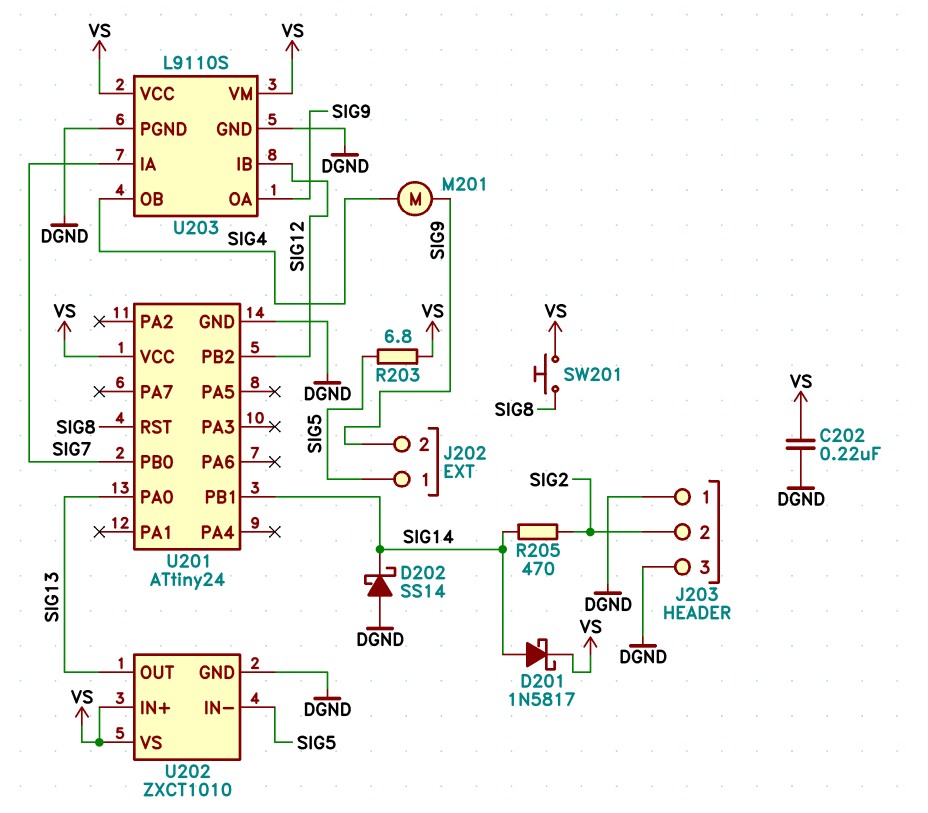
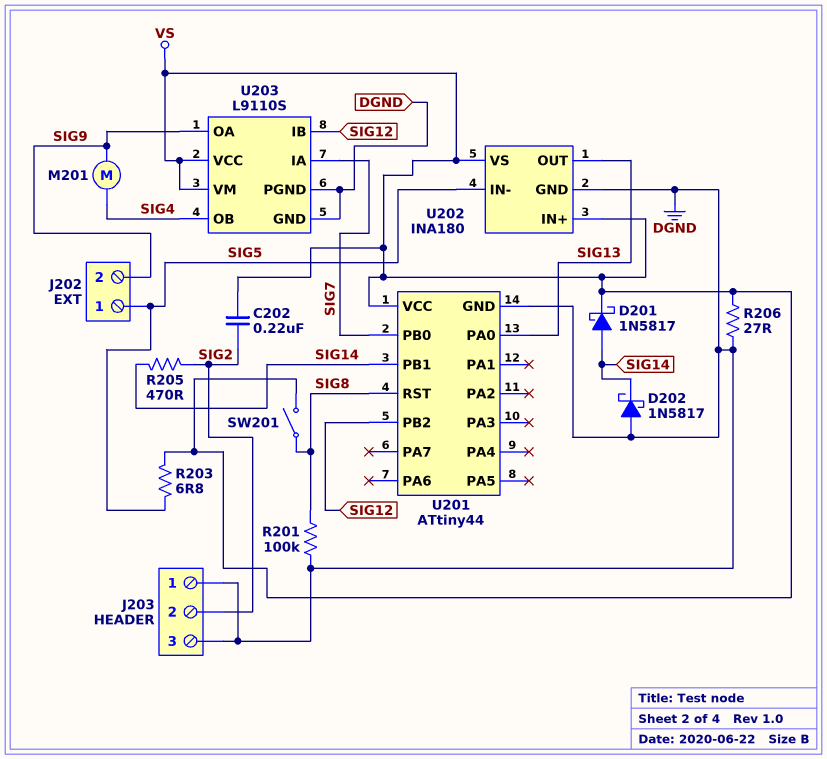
C202: 220nF (DGND, VS) -> 220nF (SIG2, VS)
D202: schottky SS14 (A DGND, K SIG14) -> schottky 1N5817 (A DGND, K SIG14)
R201: none -> 100k (DGND, SIG8)
R206: none -> 27 (DGND, VS)
SW201: button (SIG8, VS) -> switch (SIG8, VS)
U201: ATtiny24 -> ATtiny44
U202: ZXCT1010 -> INA180

